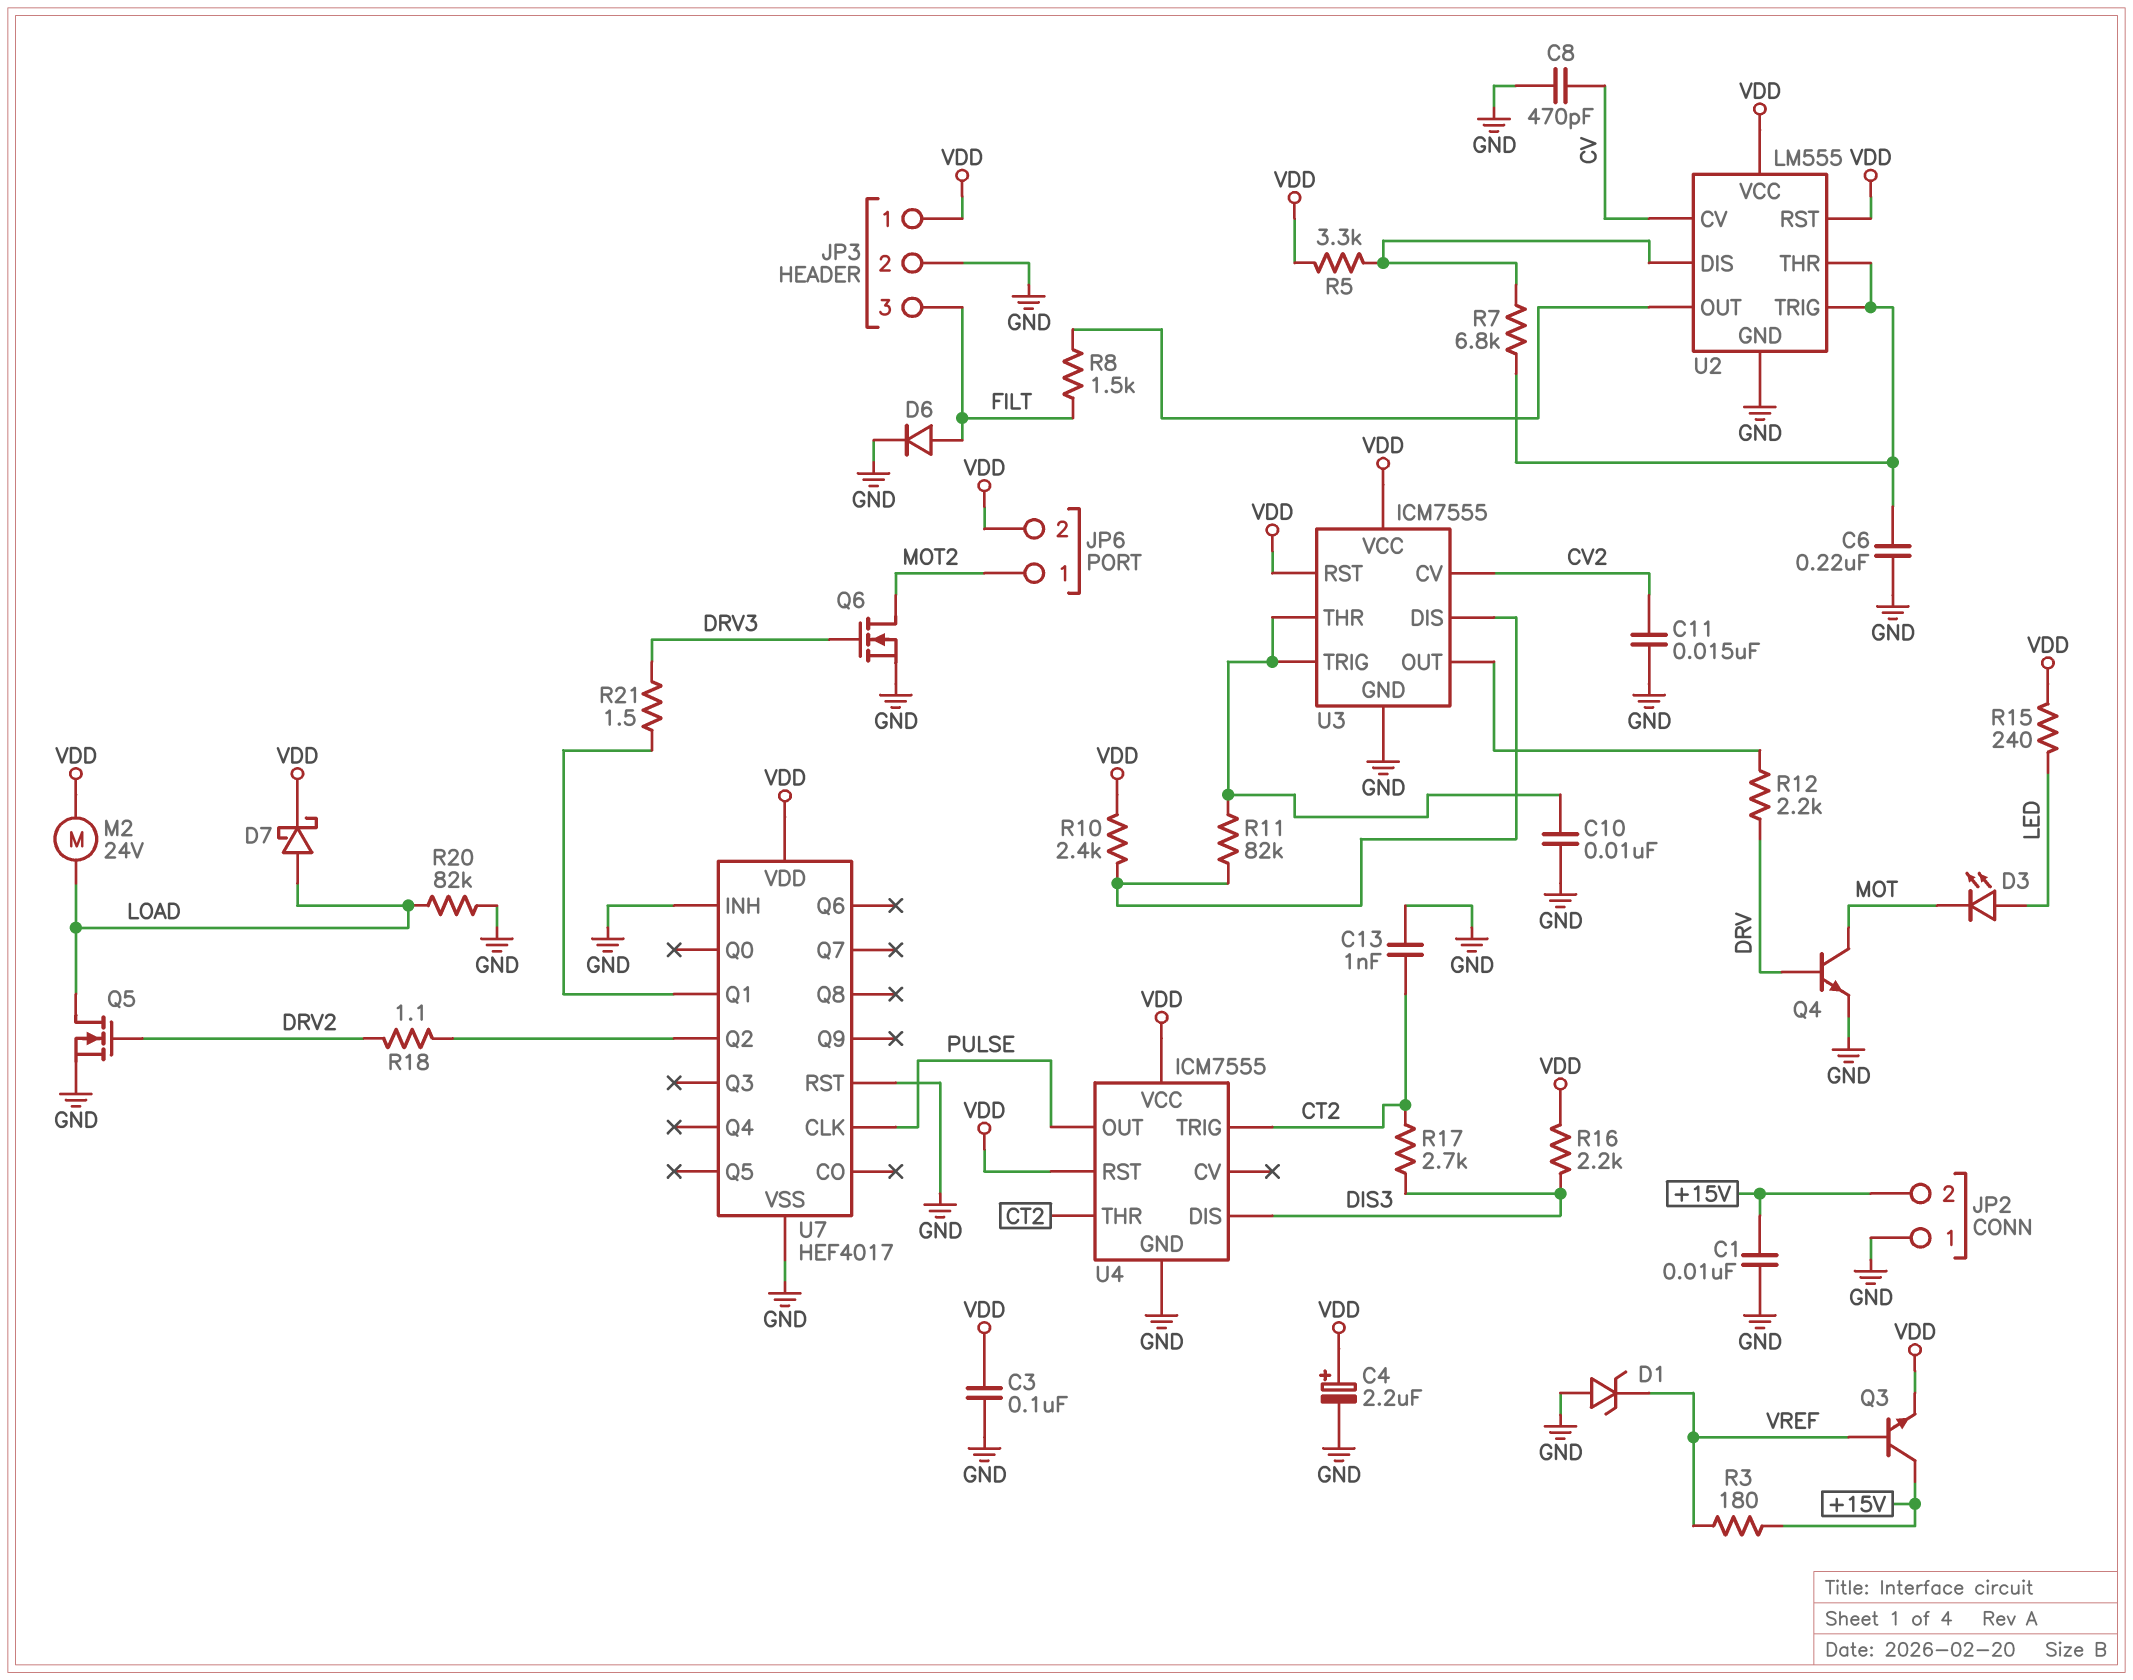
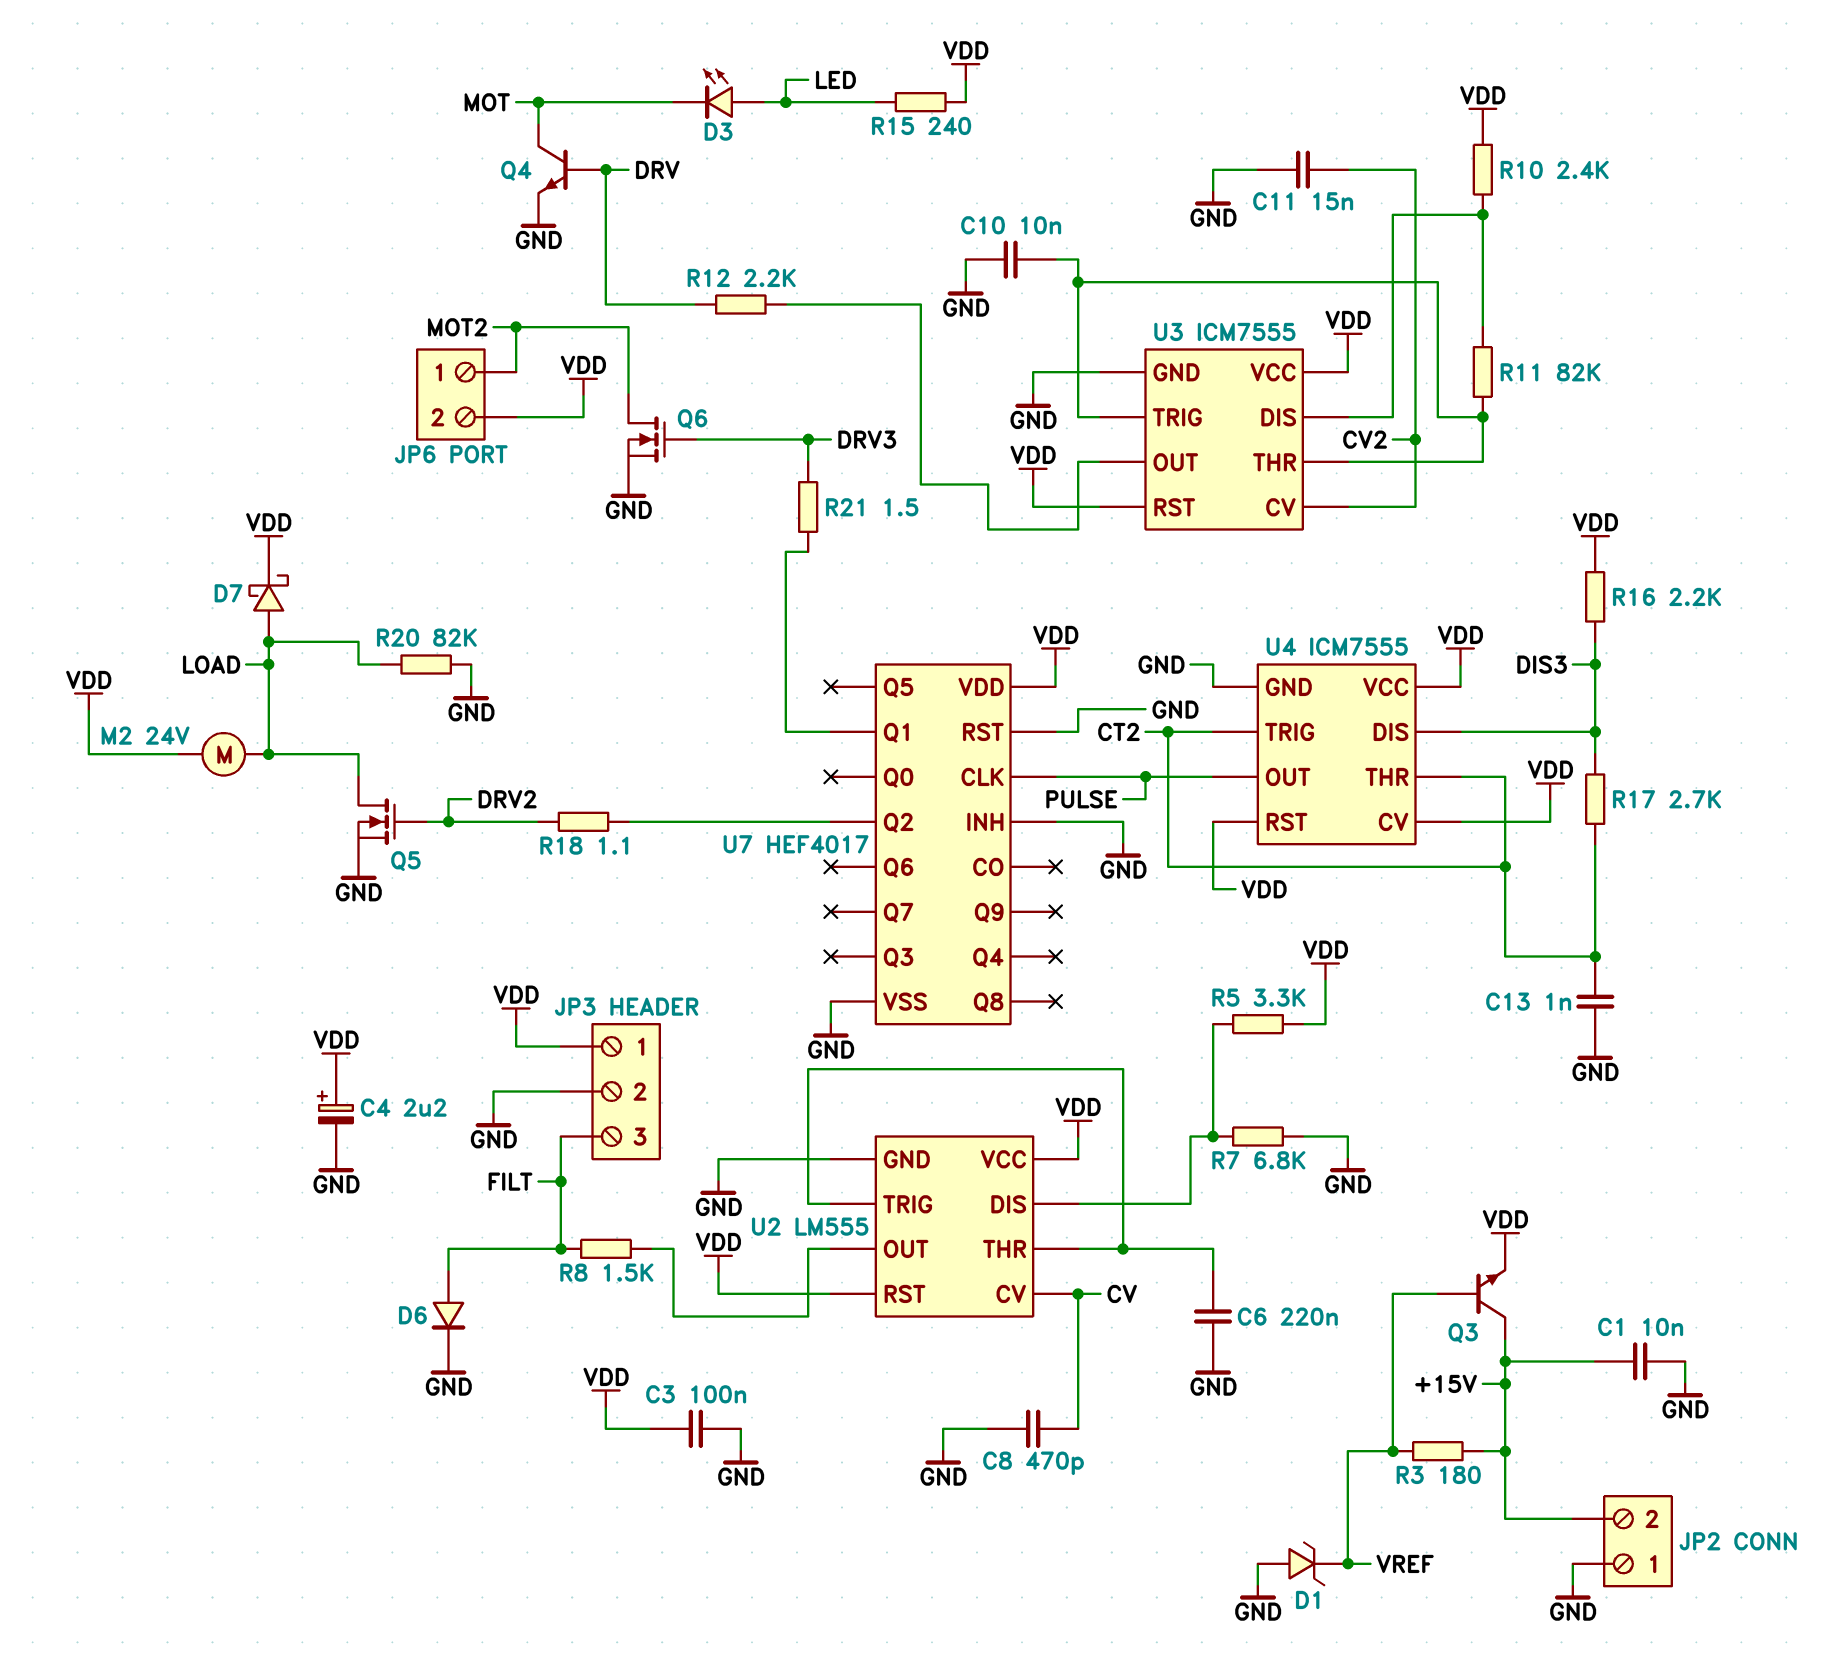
R7: 6.8k (U2/DIS, U2/THR) -> 6.8k (GND, U2/DIS)
U4 pin CV: none -> VDD

